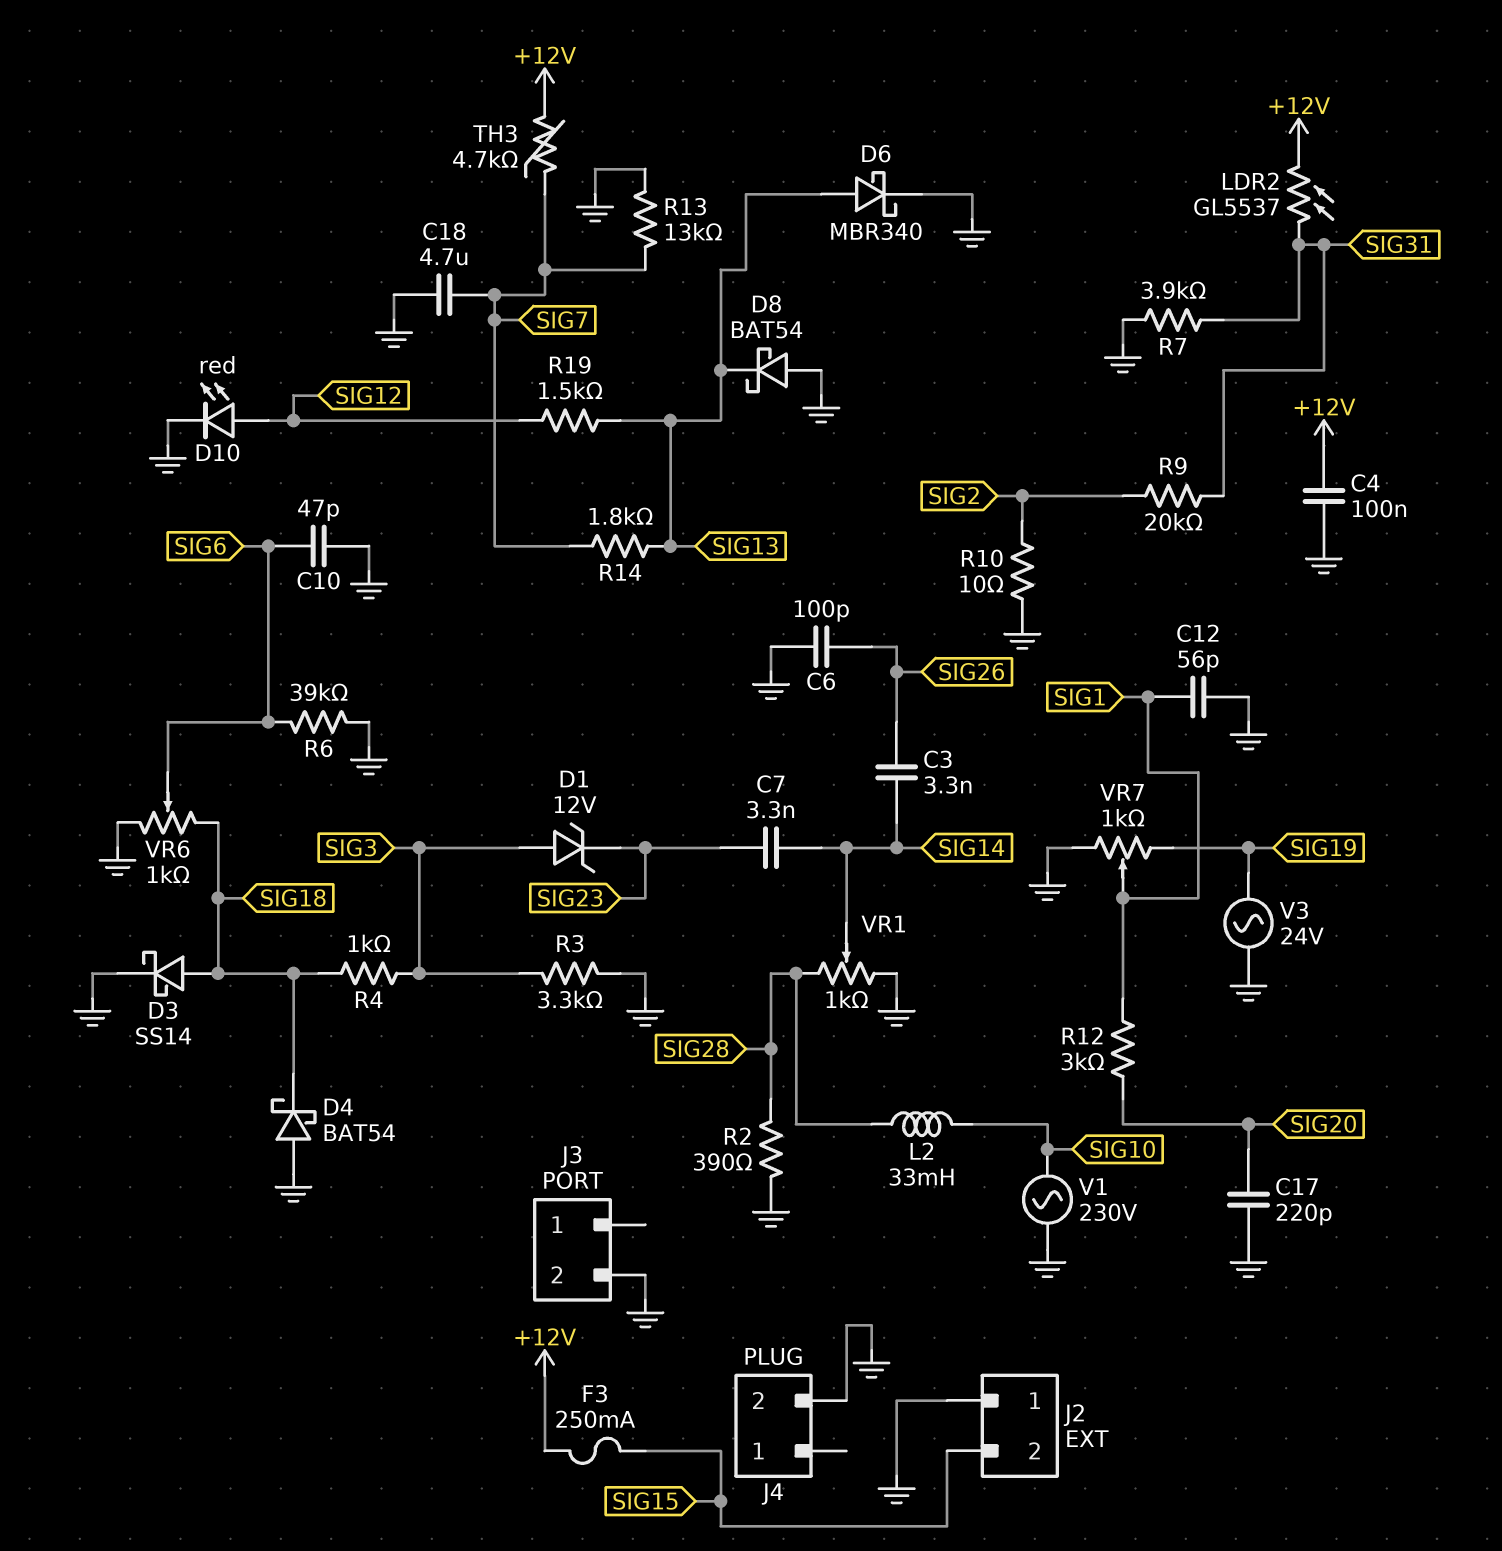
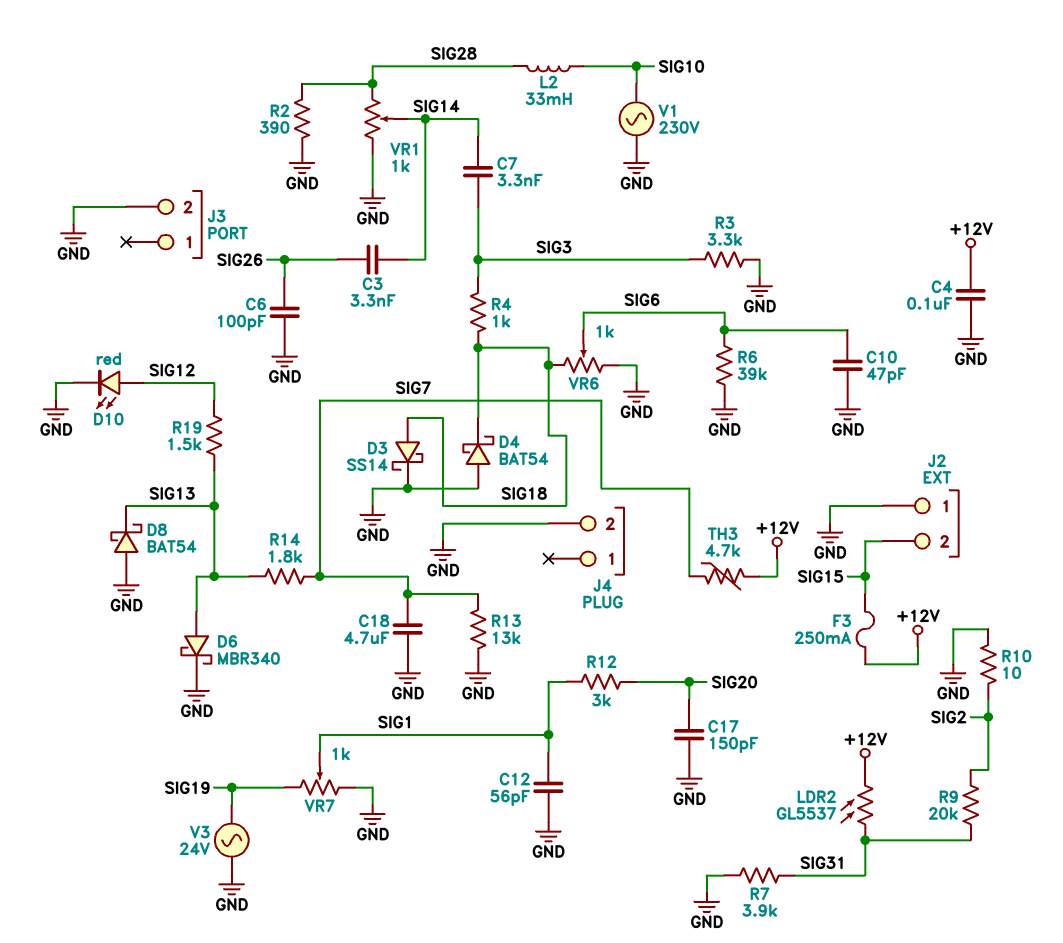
C7: 3.3nF (SIG14, SIG23) -> 3.3nF (SIG3, SIG14)
C17: 220pF (GND, SIG20) -> 150pF (GND, SIG20)
D1: zener 12V (A SIG3, K SIG23) -> none

